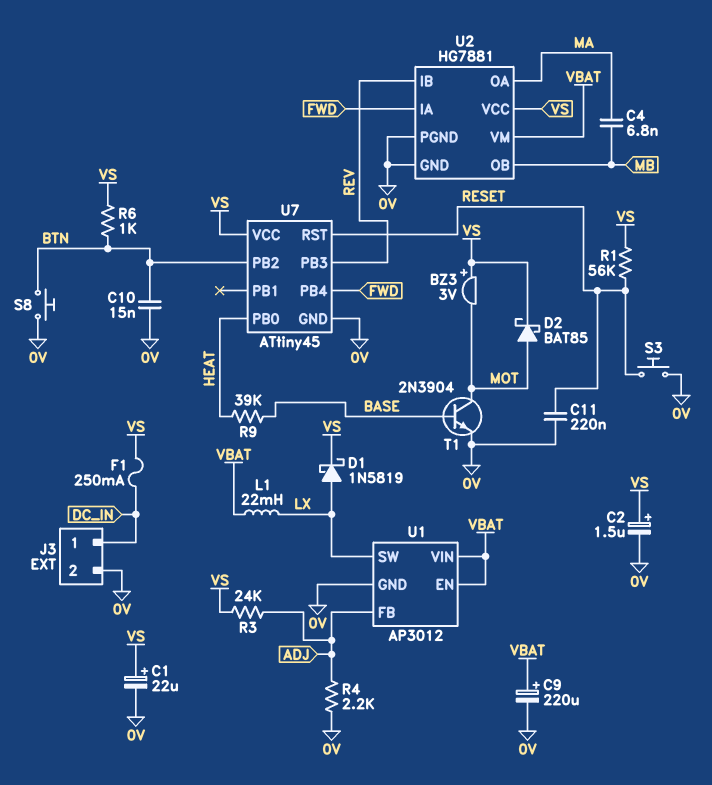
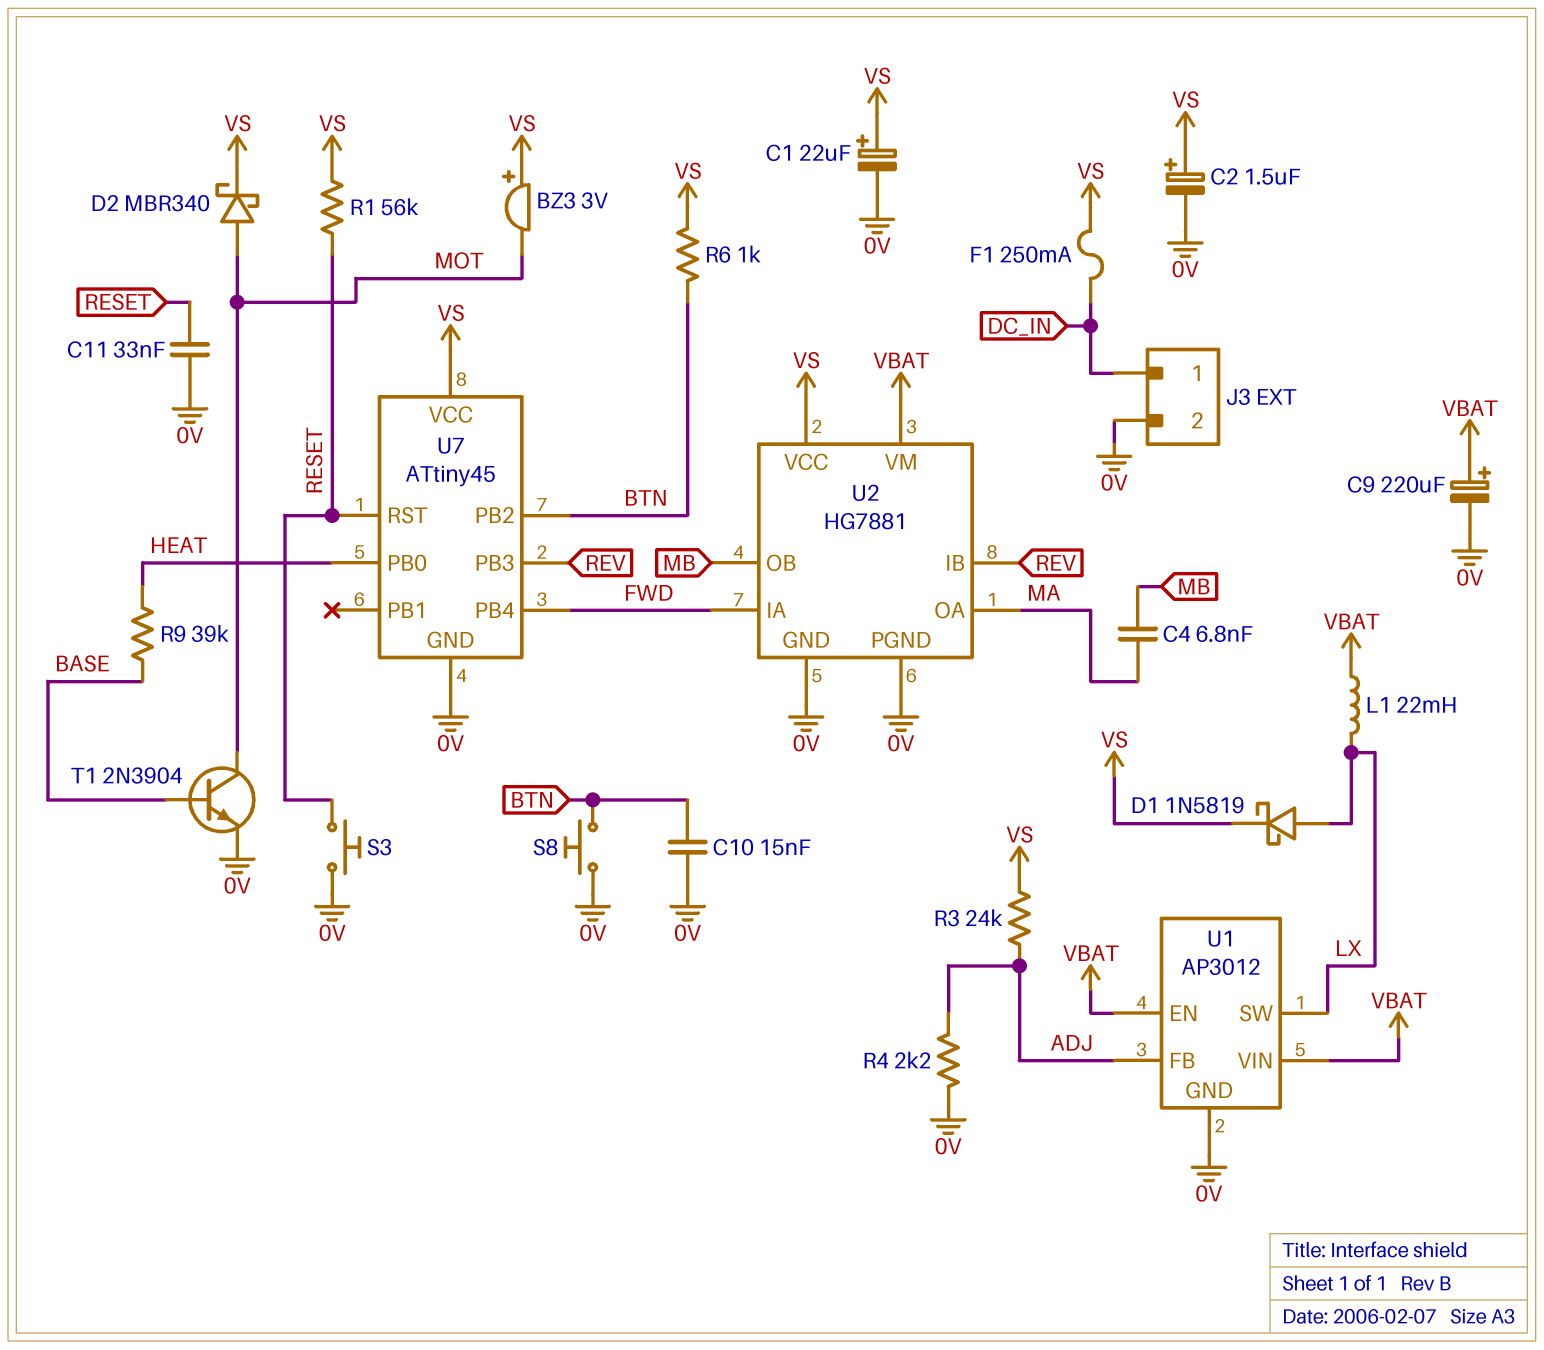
C11: 220nF (0V, RESET) -> 33nF (0V, RESET)
D2: schottky BAT85 (A MOT, K VS) -> schottky MBR340 (A MOT, K VS)

